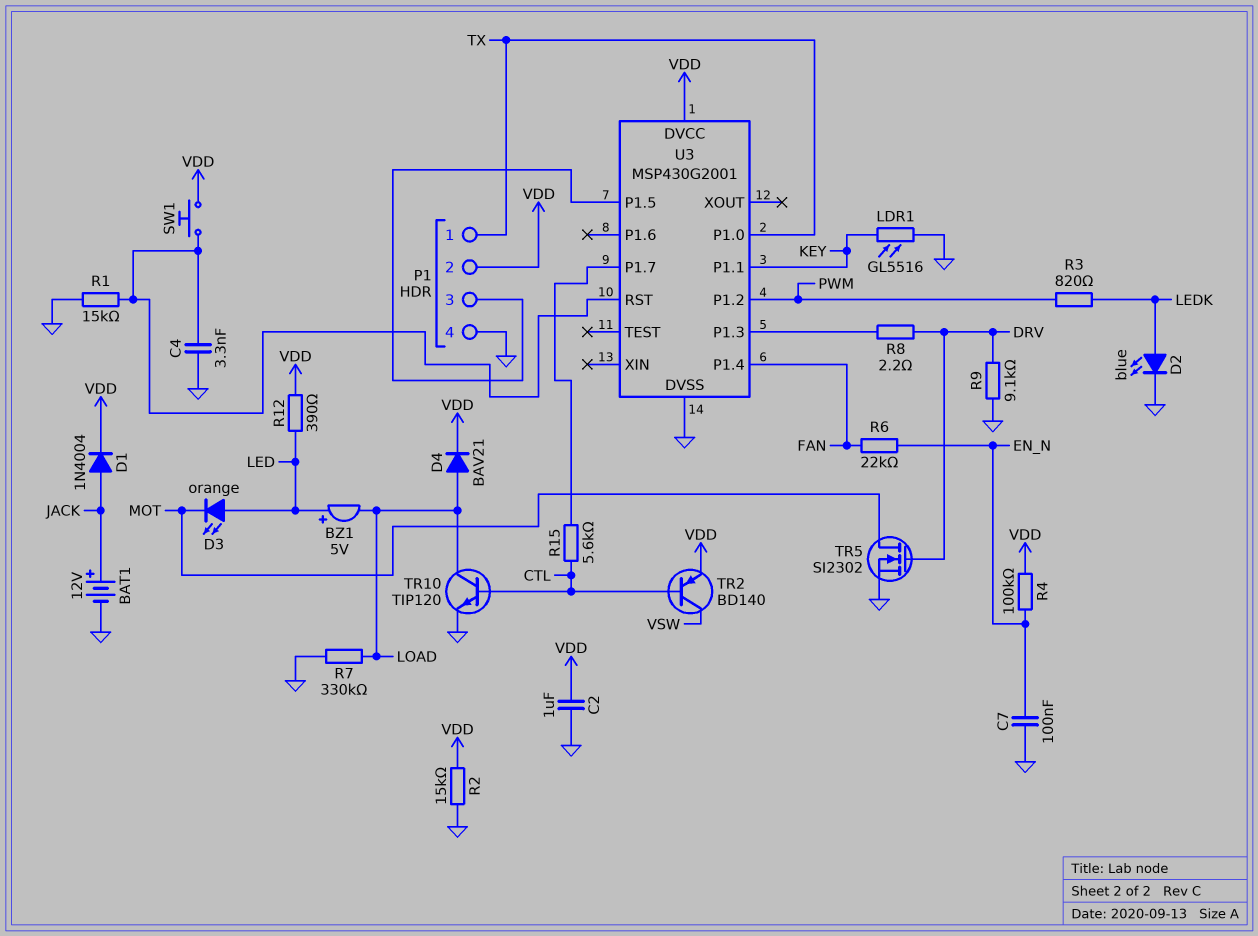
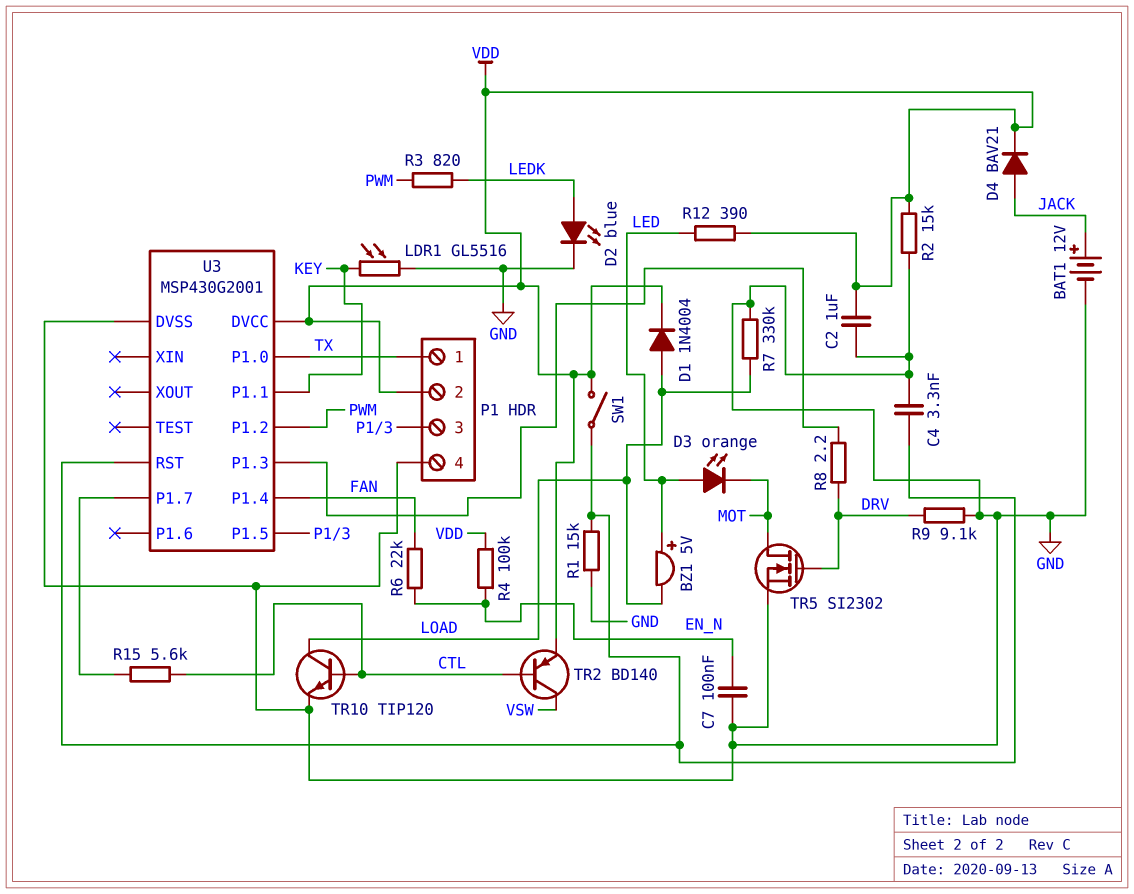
D1: diode 1N4004 (A JACK, K VDD) -> diode 1N4004 (A LOAD, K VDD)
D4: diode BAV21 (A LOAD, K VDD) -> diode BAV21 (A JACK, K VDD)
SW1: button (U3/RST, VDD) -> switch (U3/RST, VDD)

